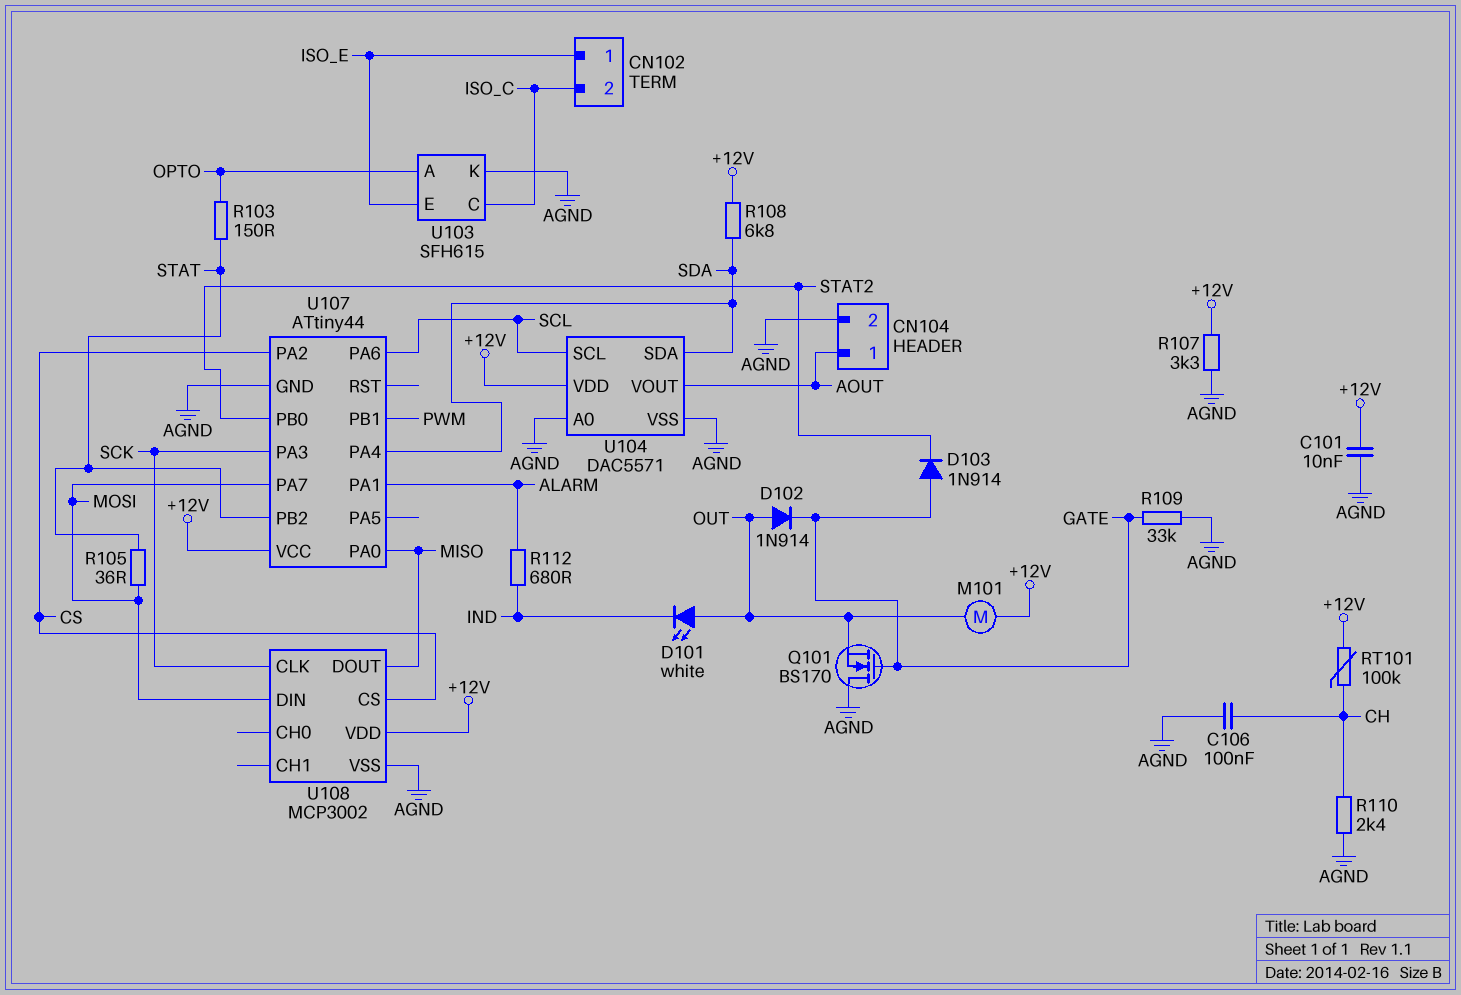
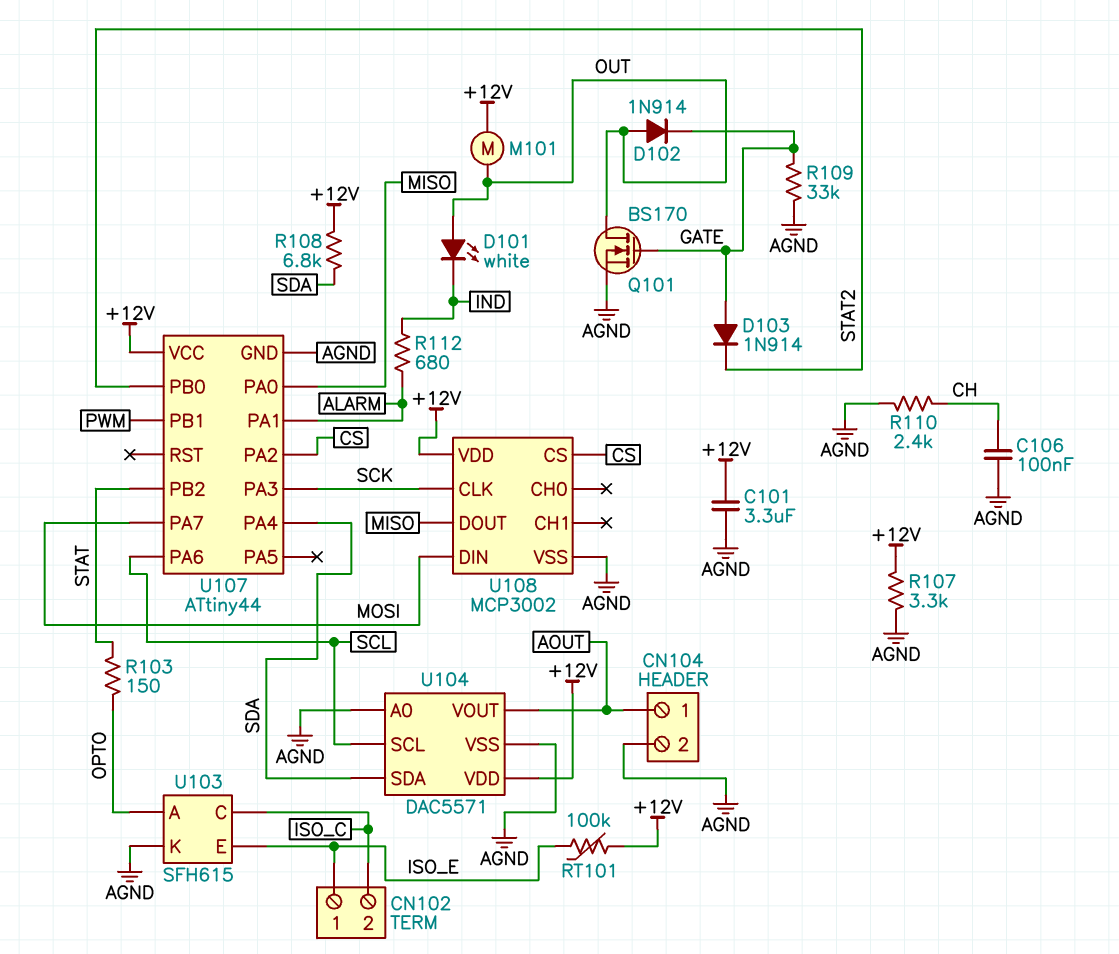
C101: 10nF (+12V, AGND) -> 3.3uF (+12V, AGND)
Q101: NMOS BS170 (G GATE, D AGND, S OUT) -> NMOS BS170 (G GATE, D OUT, S AGND)
R105: 36 (MOSI, STAT) -> none
RT101: 100k (+12V, CH) -> 100k (+12V, ISO_E)

